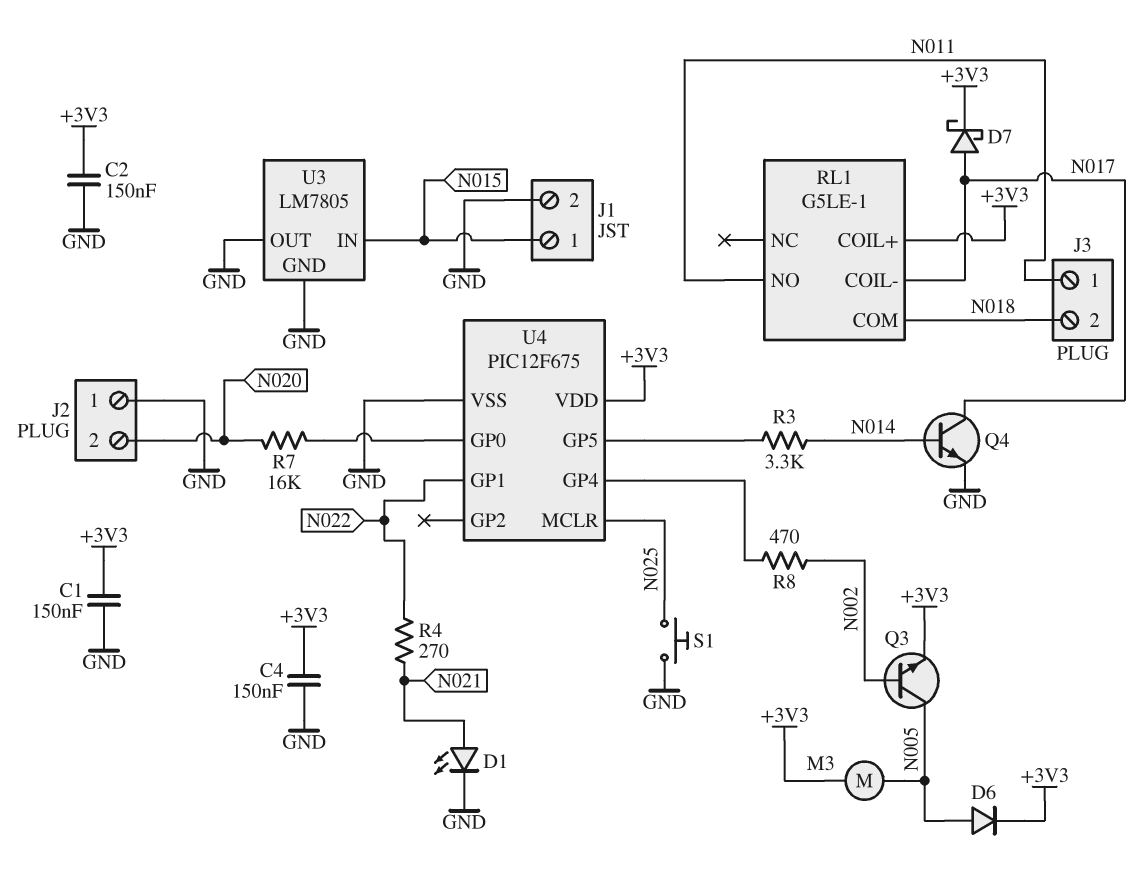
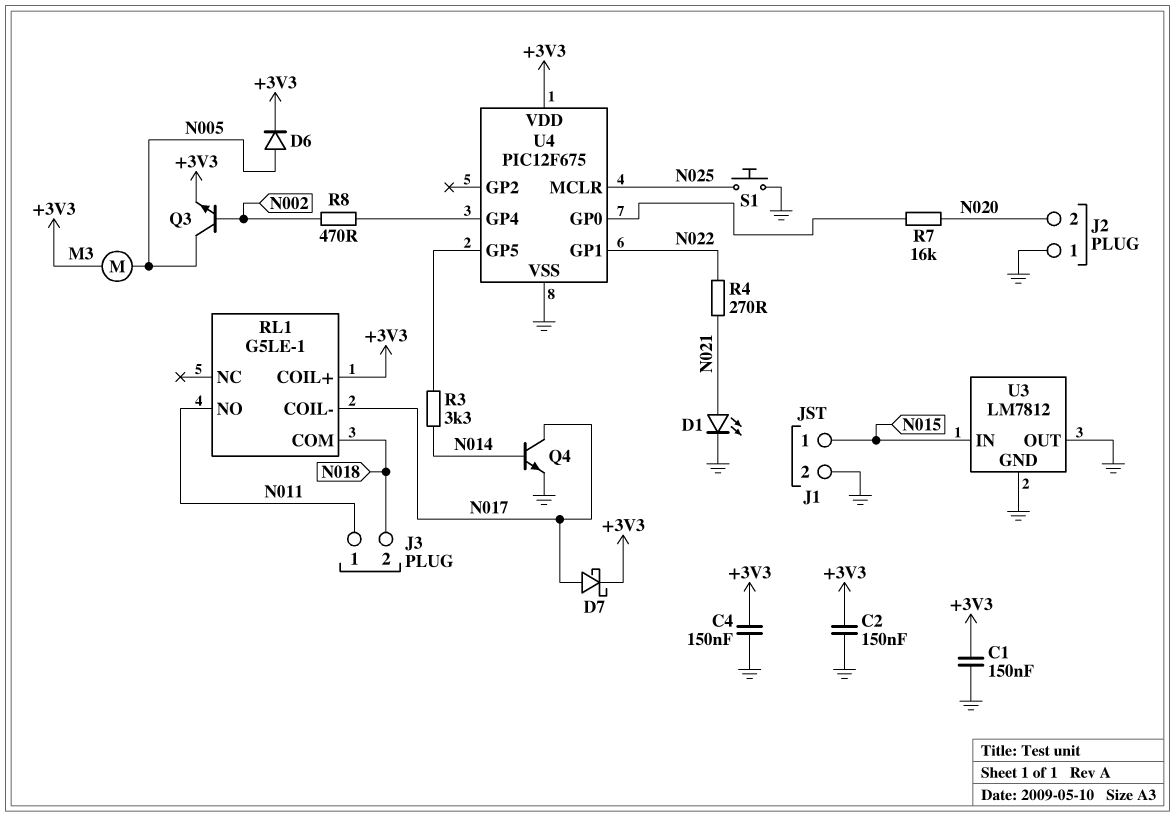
U3: LM7805 -> LM7812

